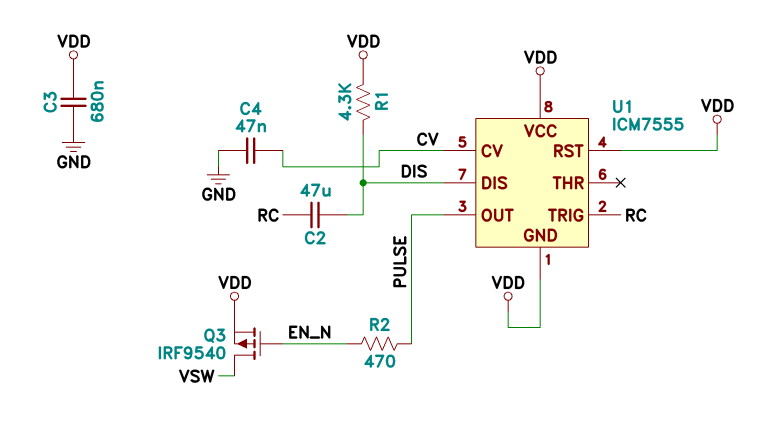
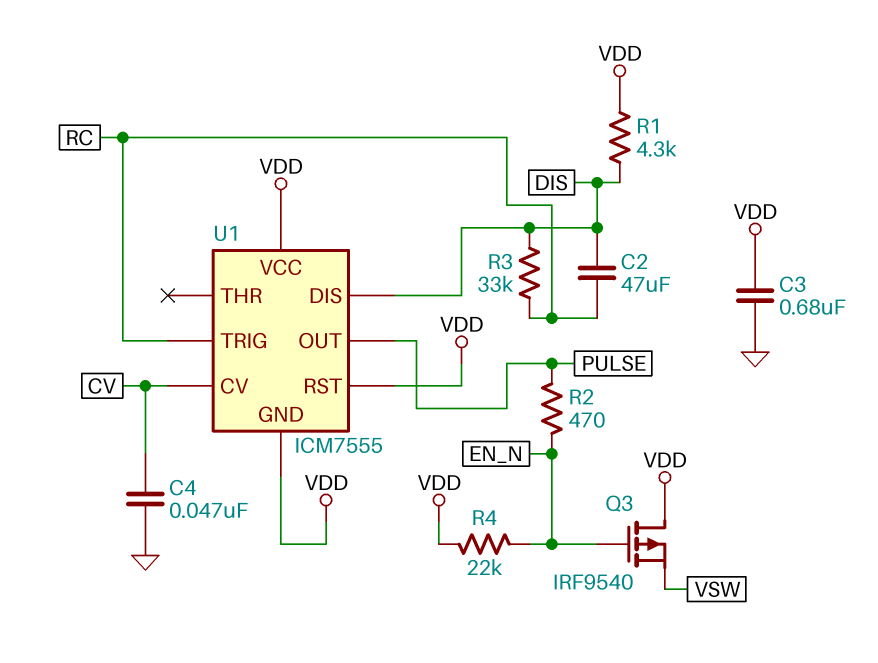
Q3: PMOS IRF9540 (G EN_N, D VSW, S VDD) -> PMOS IRF9540 (G EN_N, D VDD, S VSW)
R3: none -> 33k (DIS, RC)
R4: none -> 22k (EN_N, VDD)

